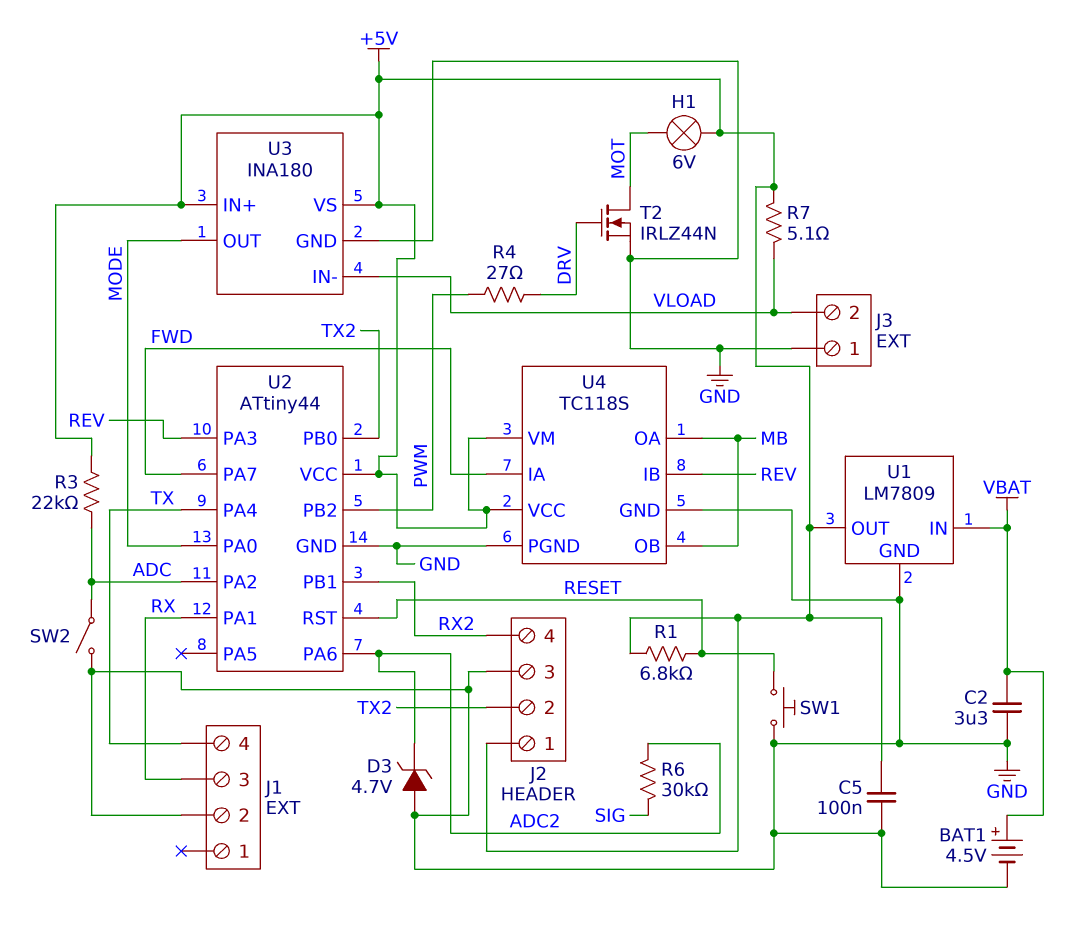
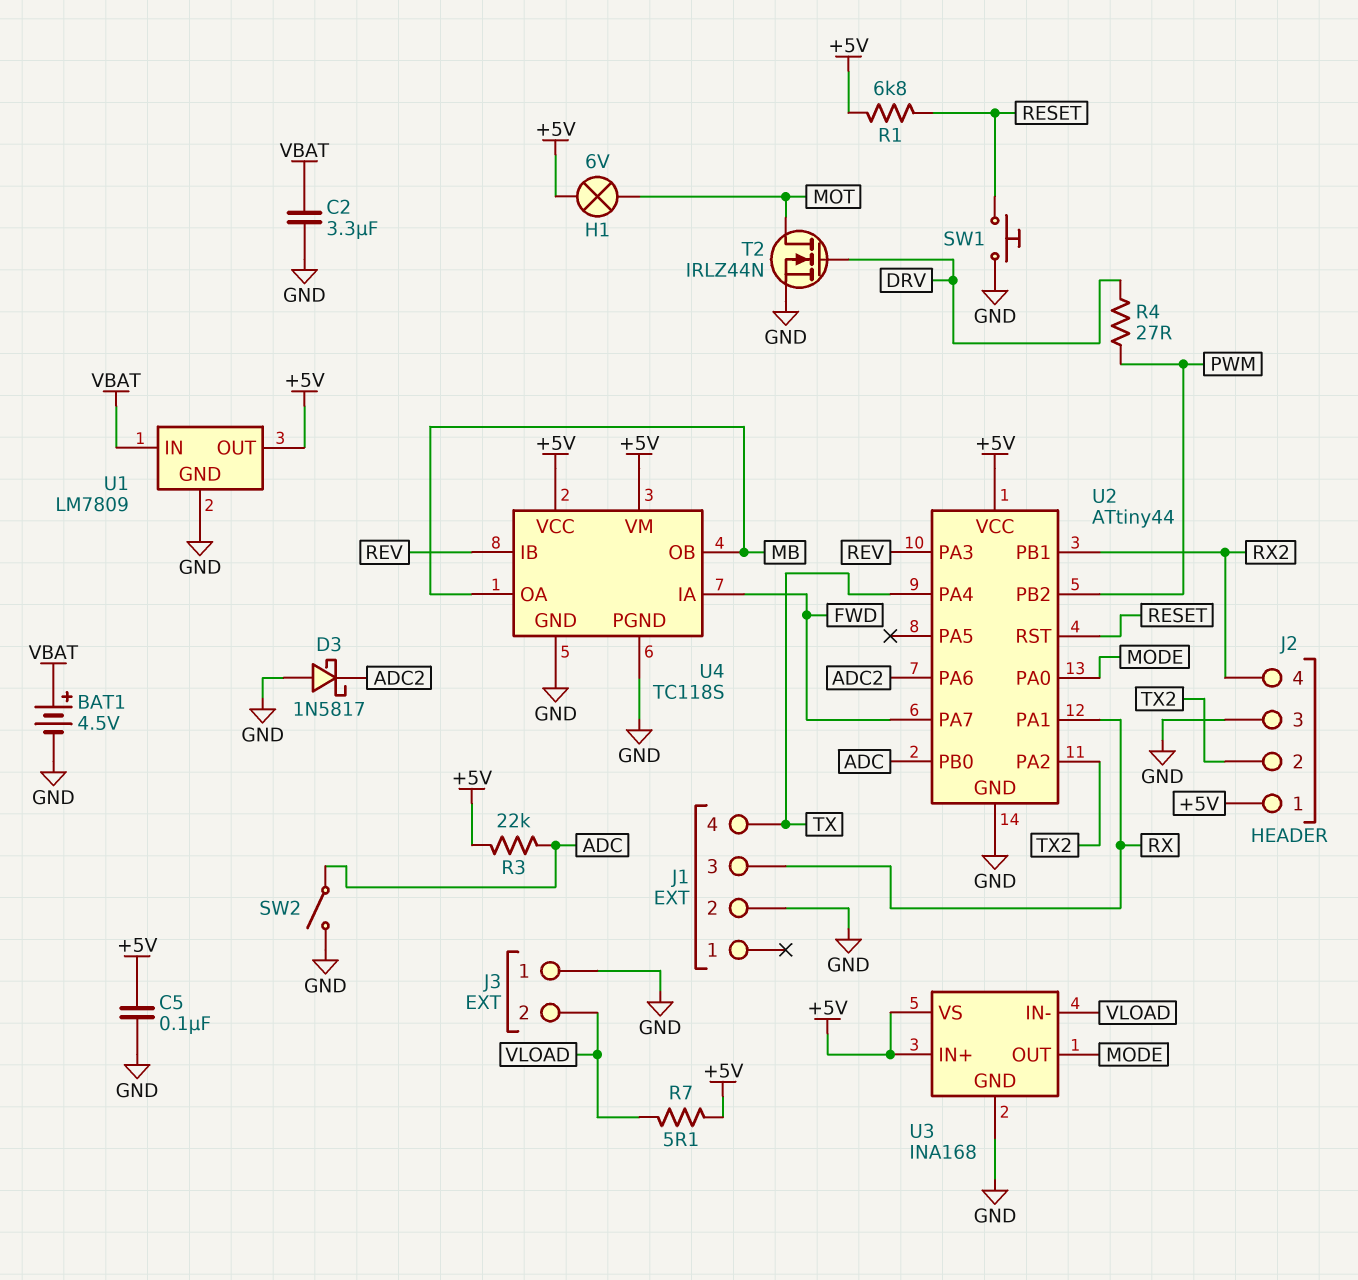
D3: zener 4.7V (A GND, K ADC2) -> schottky 1N5817 (A GND, K ADC2)
R6: 30k (ADC2, SIG) -> none
U2 pin PA2: ADC -> TX2
U2 pin PB0: TX2 -> ADC
U3: INA180 -> INA168

